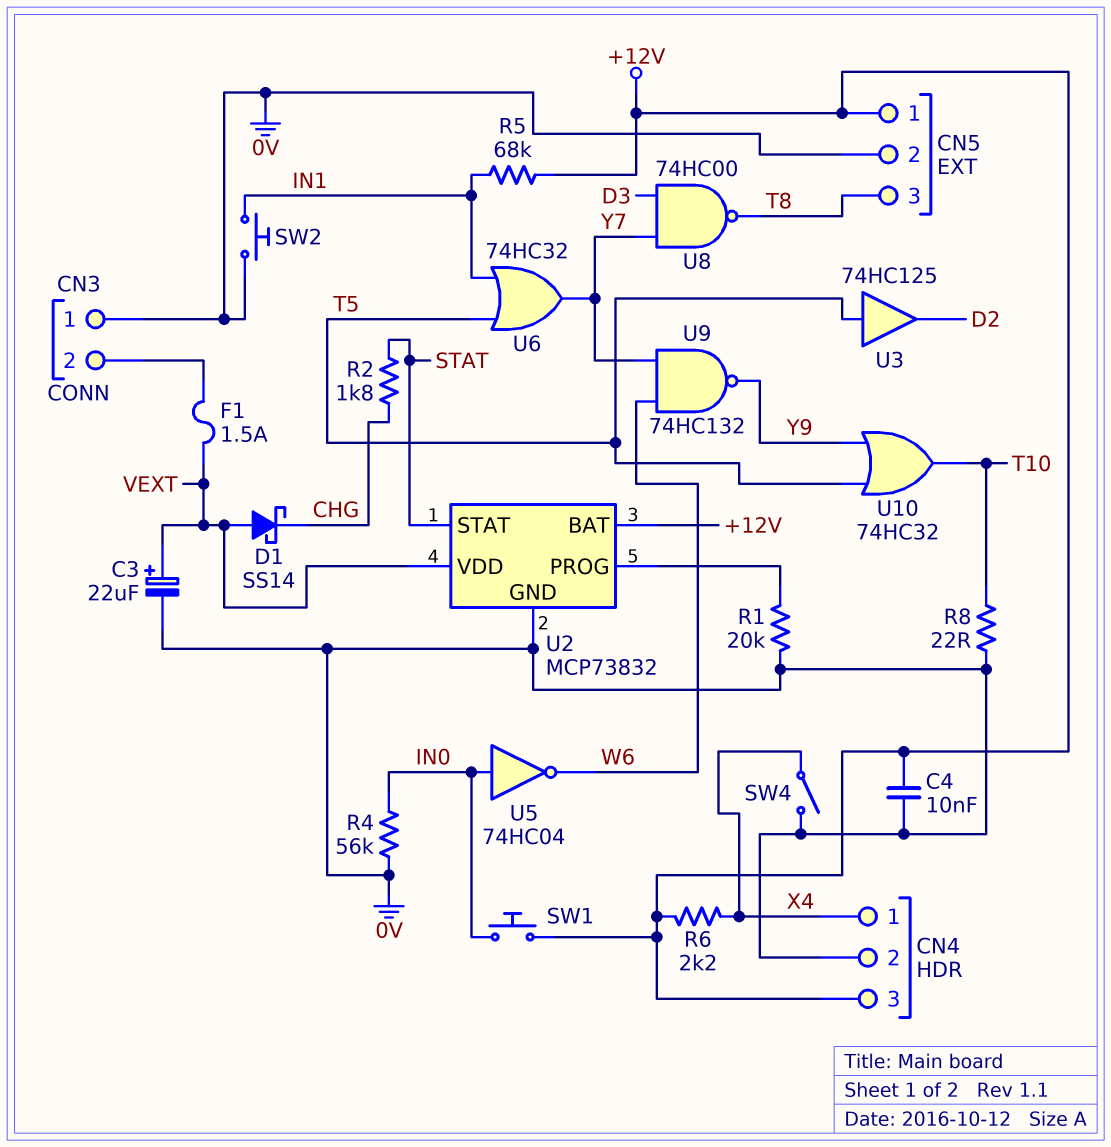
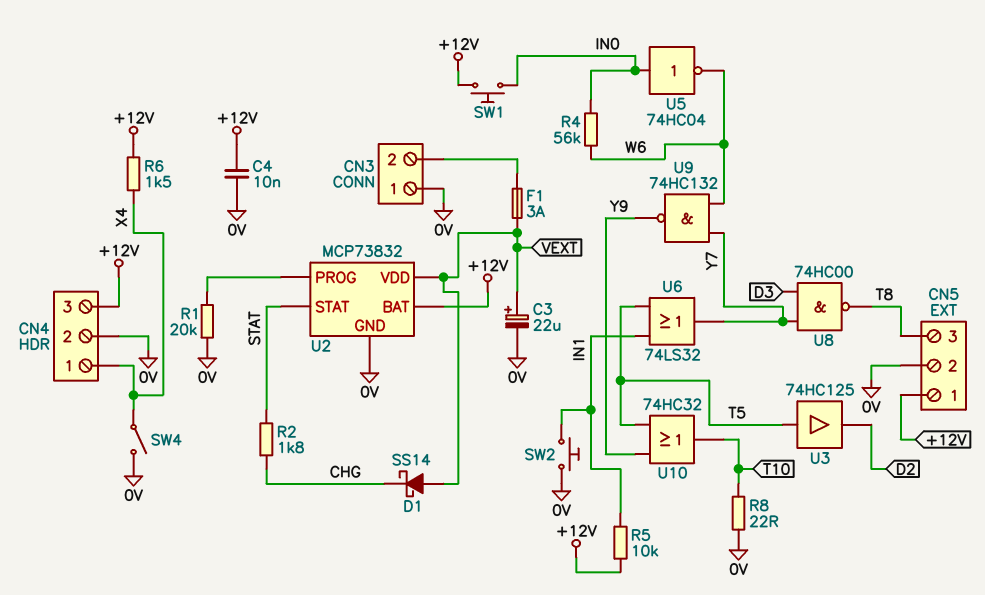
F1: 1.5A (CN3/2, VEXT) -> 3A (CN3/2, VEXT)
R4: 56k (0V, IN0) -> 56k (IN0, W6)
R5: 68k (+12V, IN1) -> 10k (+12V, IN1)
R6: 2.2k (+12V, X4) -> 1.5k (+12V, X4)
U6: OR 74HC32 (in IN1, in T5, out Y7) -> OR 74LS32 (in IN1, in T5, out Y7)

